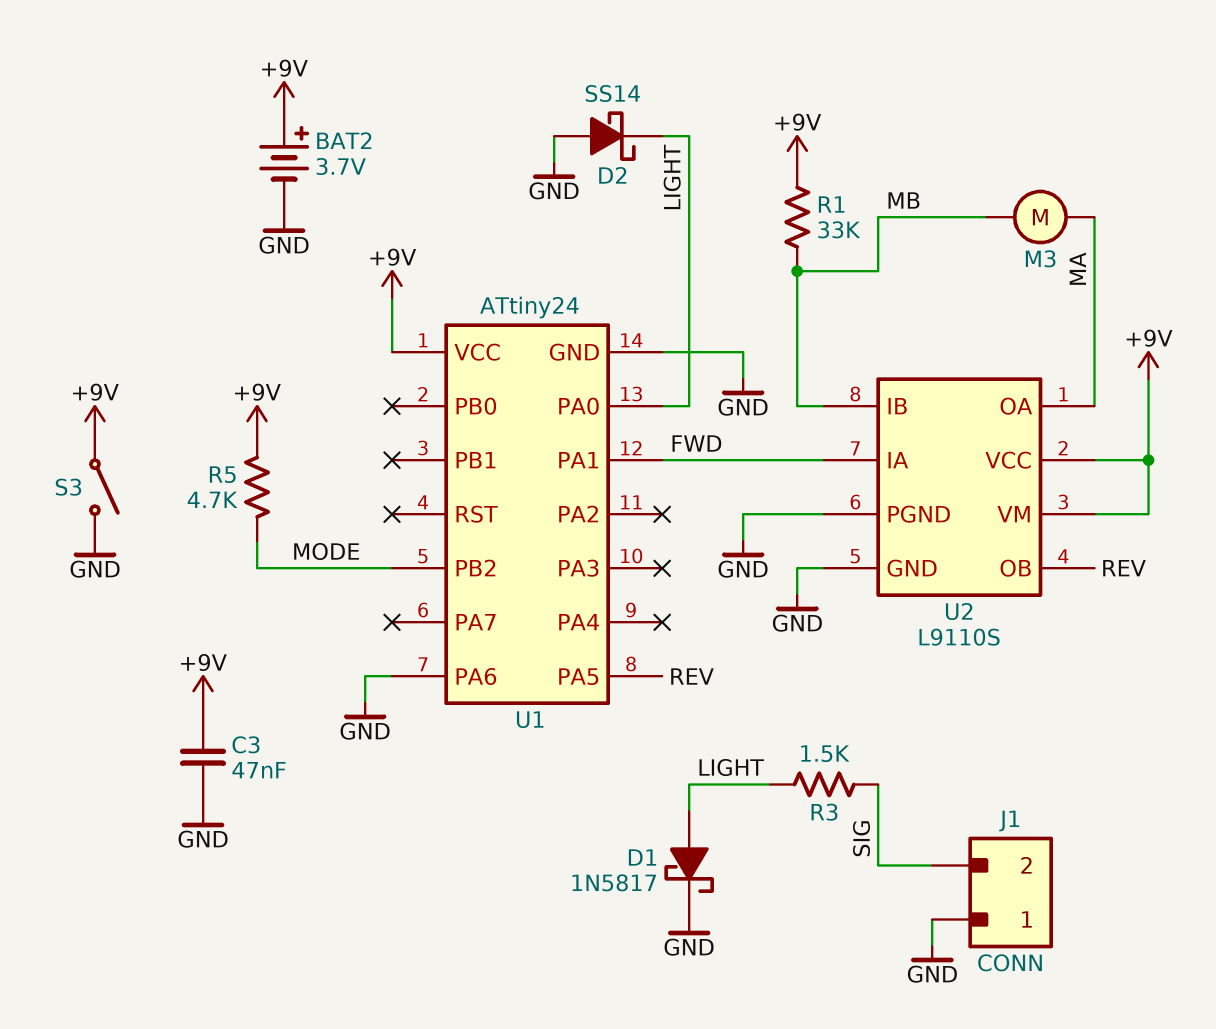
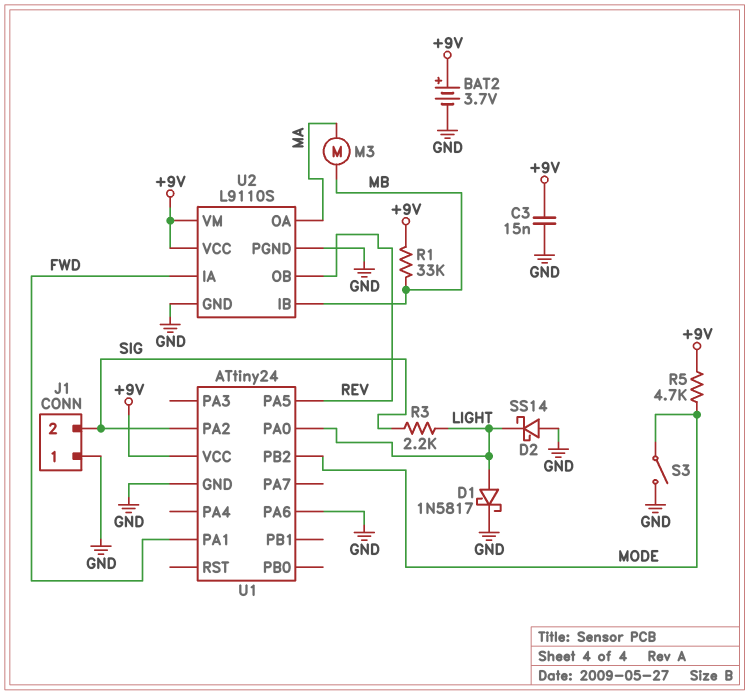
C3: 47nF (+9V, GND) -> 15nF (+9V, GND)
R3: 1.5k (LIGHT, SIG) -> 2.2k (LIGHT, SIG)
S3: switch (+9V, GND) -> switch (GND, MODE)
U1 pin PA2: none -> SIG

